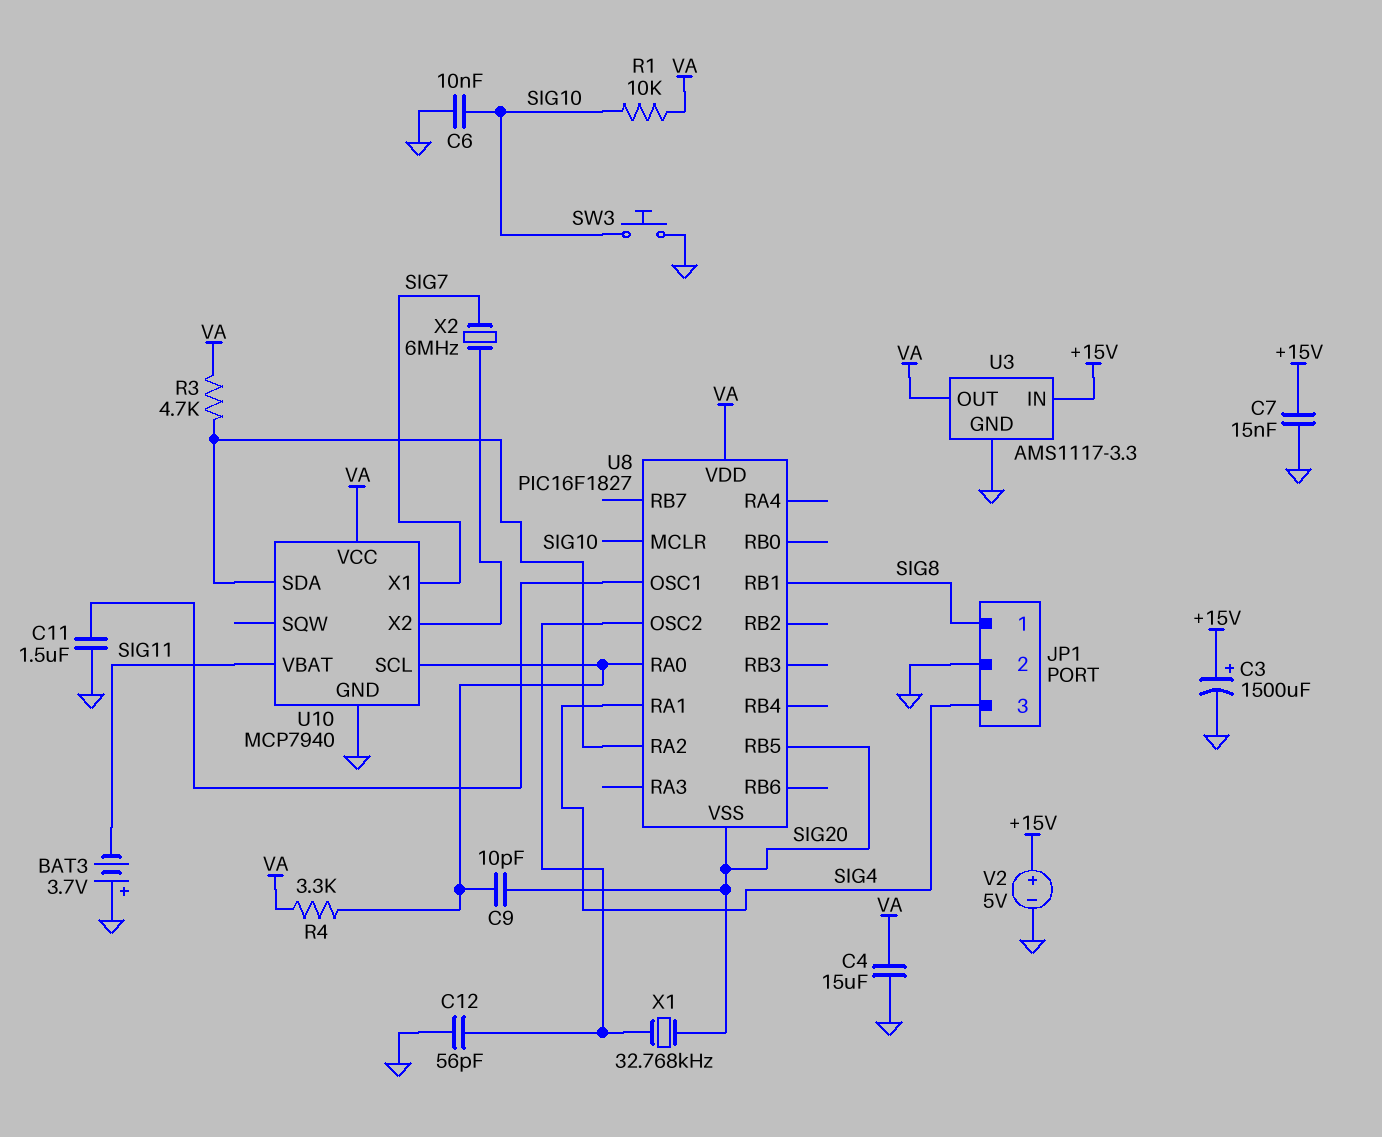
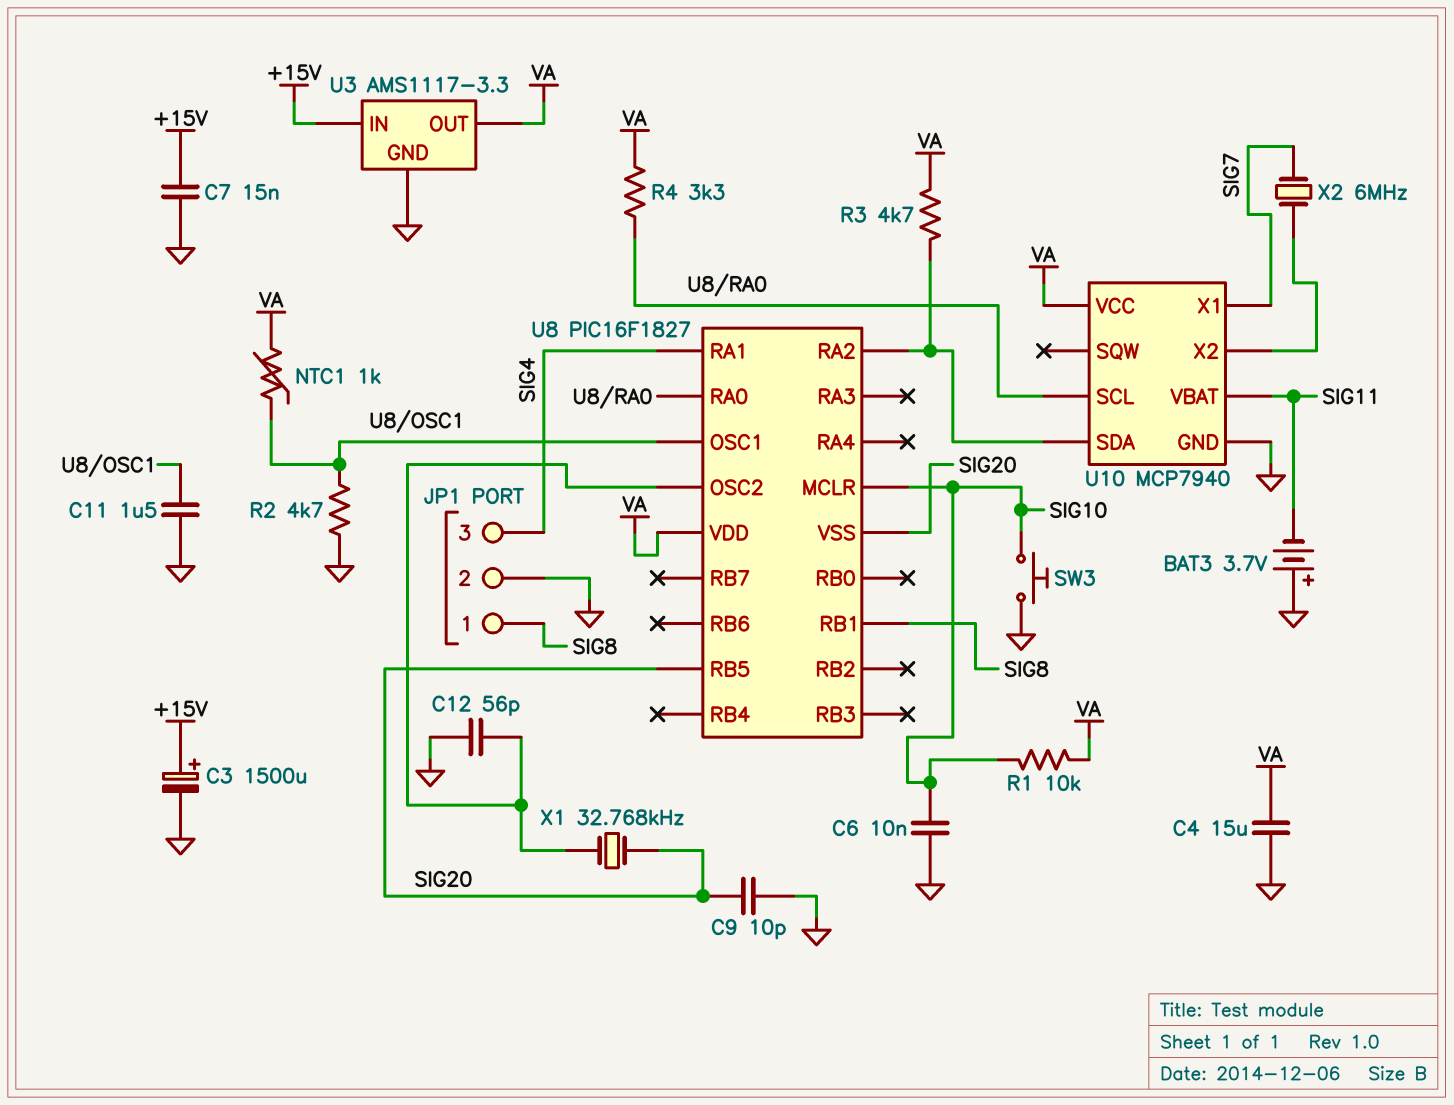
C9: 10pF (SIG20, U8/RA0) -> 10pF (GND, SIG20)
NTC1: none -> 1k (U8/OSC1, VA)
R2: none -> 4.7k (GND, U8/OSC1)
V2: 5V (plus +15V, minus GND) -> none

